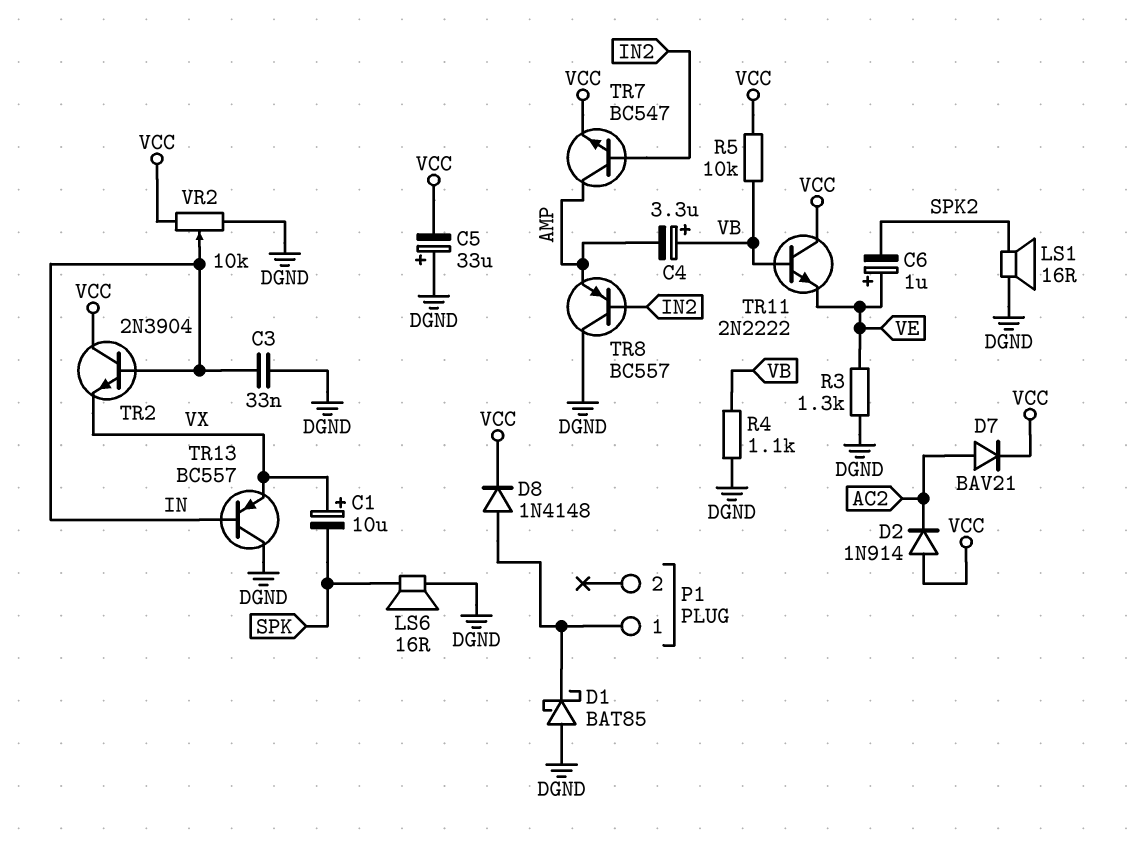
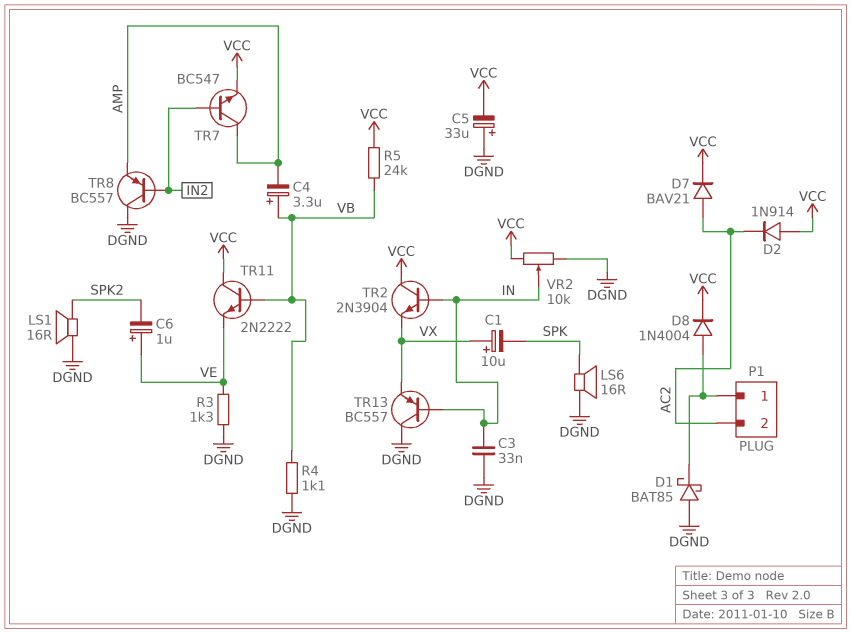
D8: diode 1N4148 (A P1/1, K VCC) -> diode 1N4004 (A P1/1, K VCC)
P1 pin 2: none -> AC2
R5: 10k (VB, VCC) -> 24k (VB, VCC)

